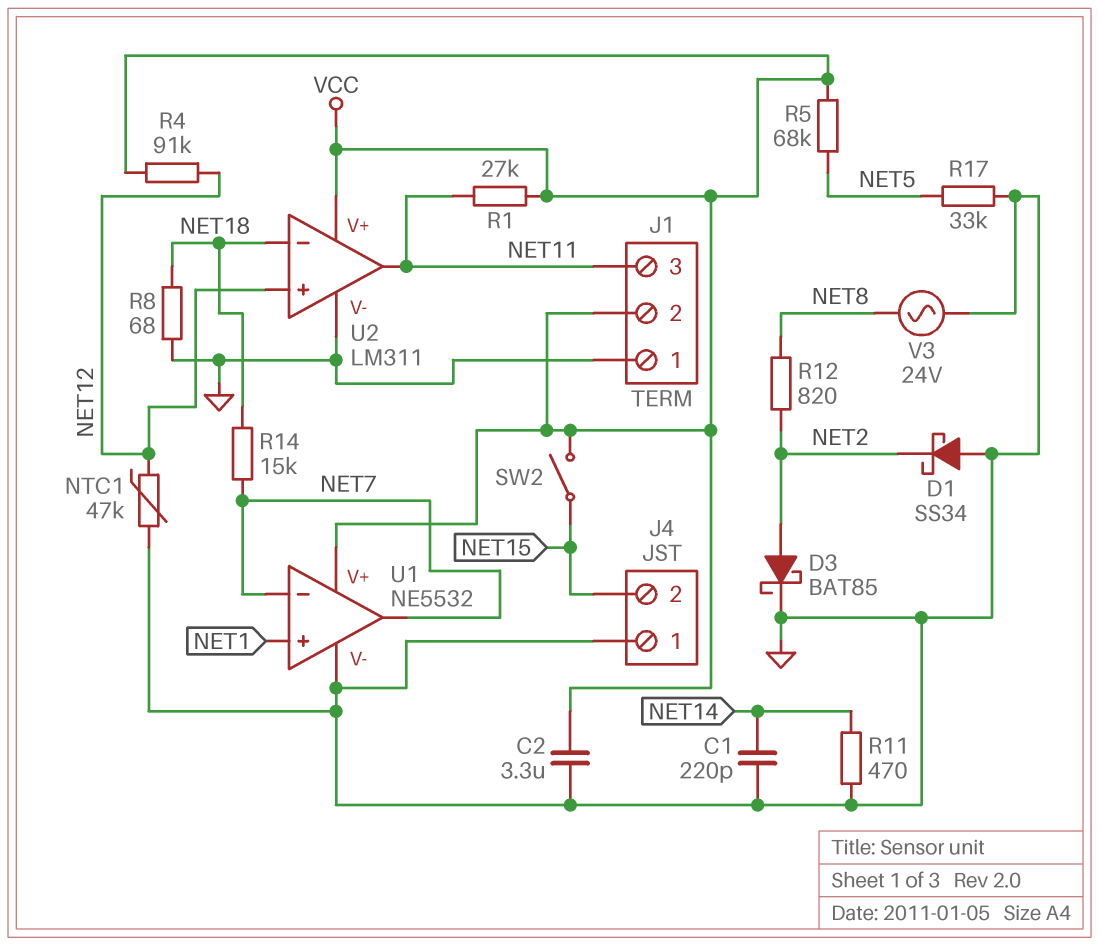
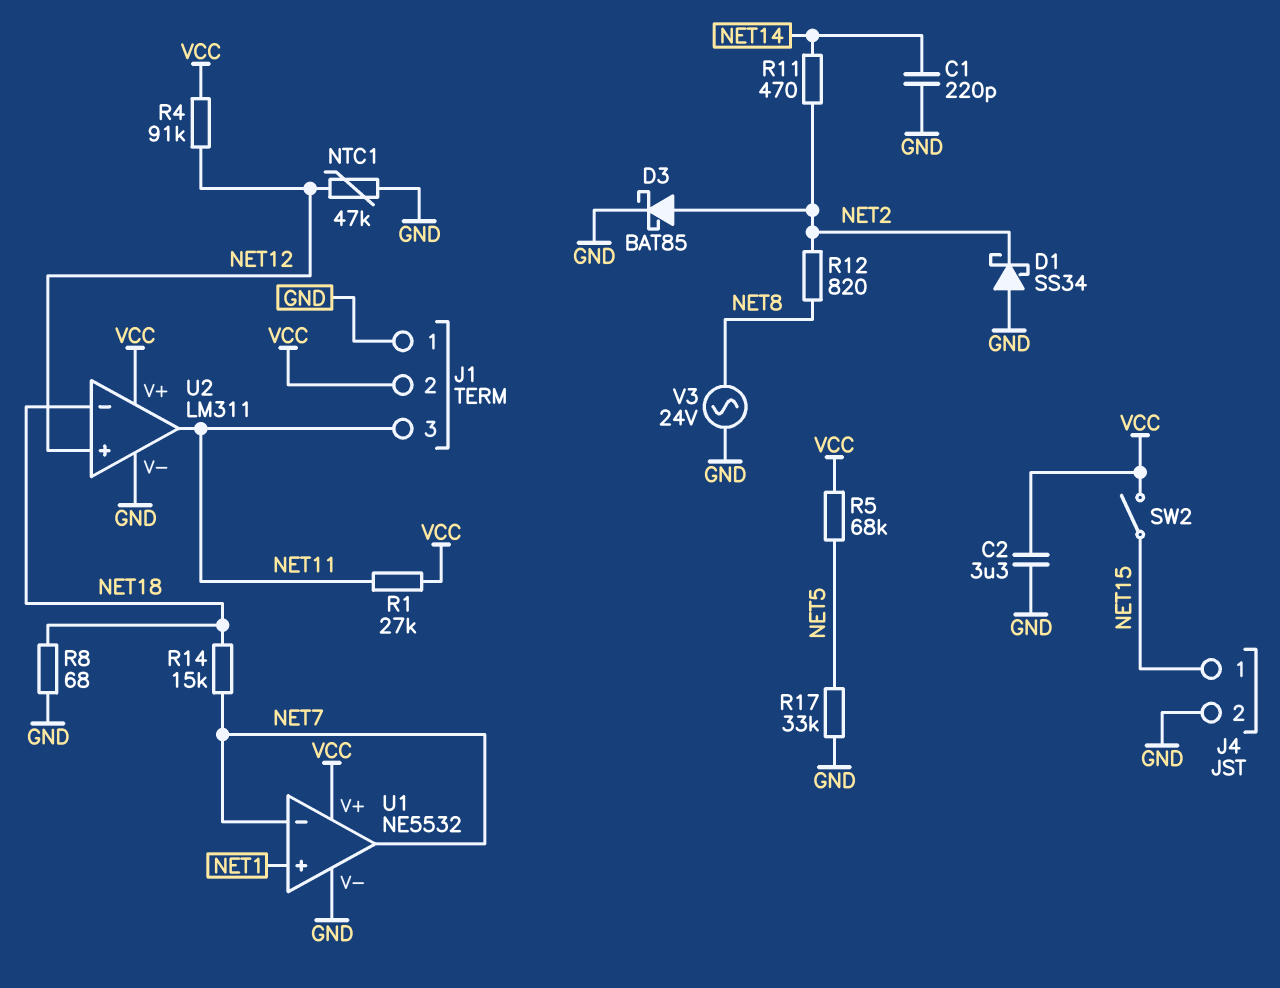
J4 pin 1: GND -> NET15
J4 pin 2: NET15 -> GND
R11: 470 (GND, NET14) -> 470 (NET2, NET14)

